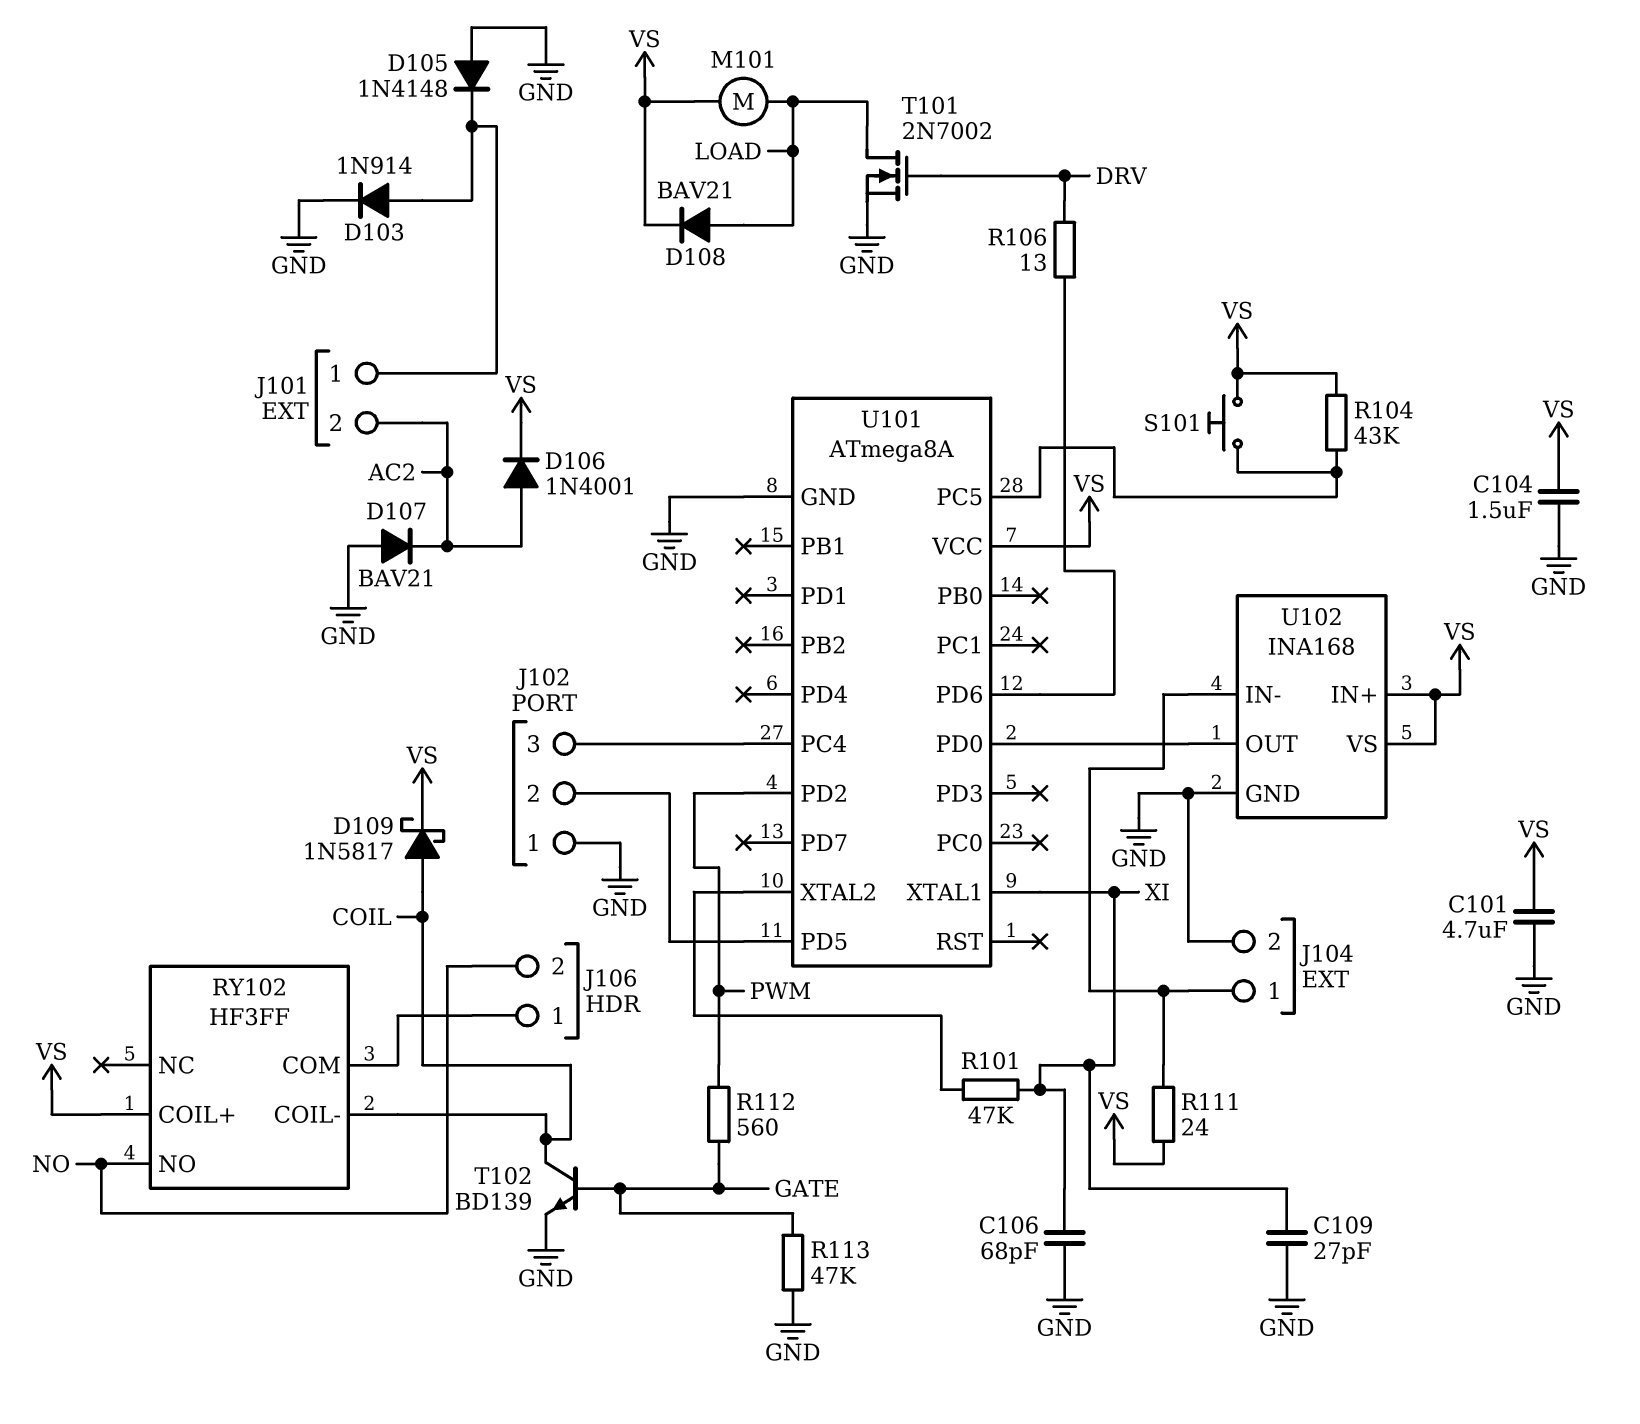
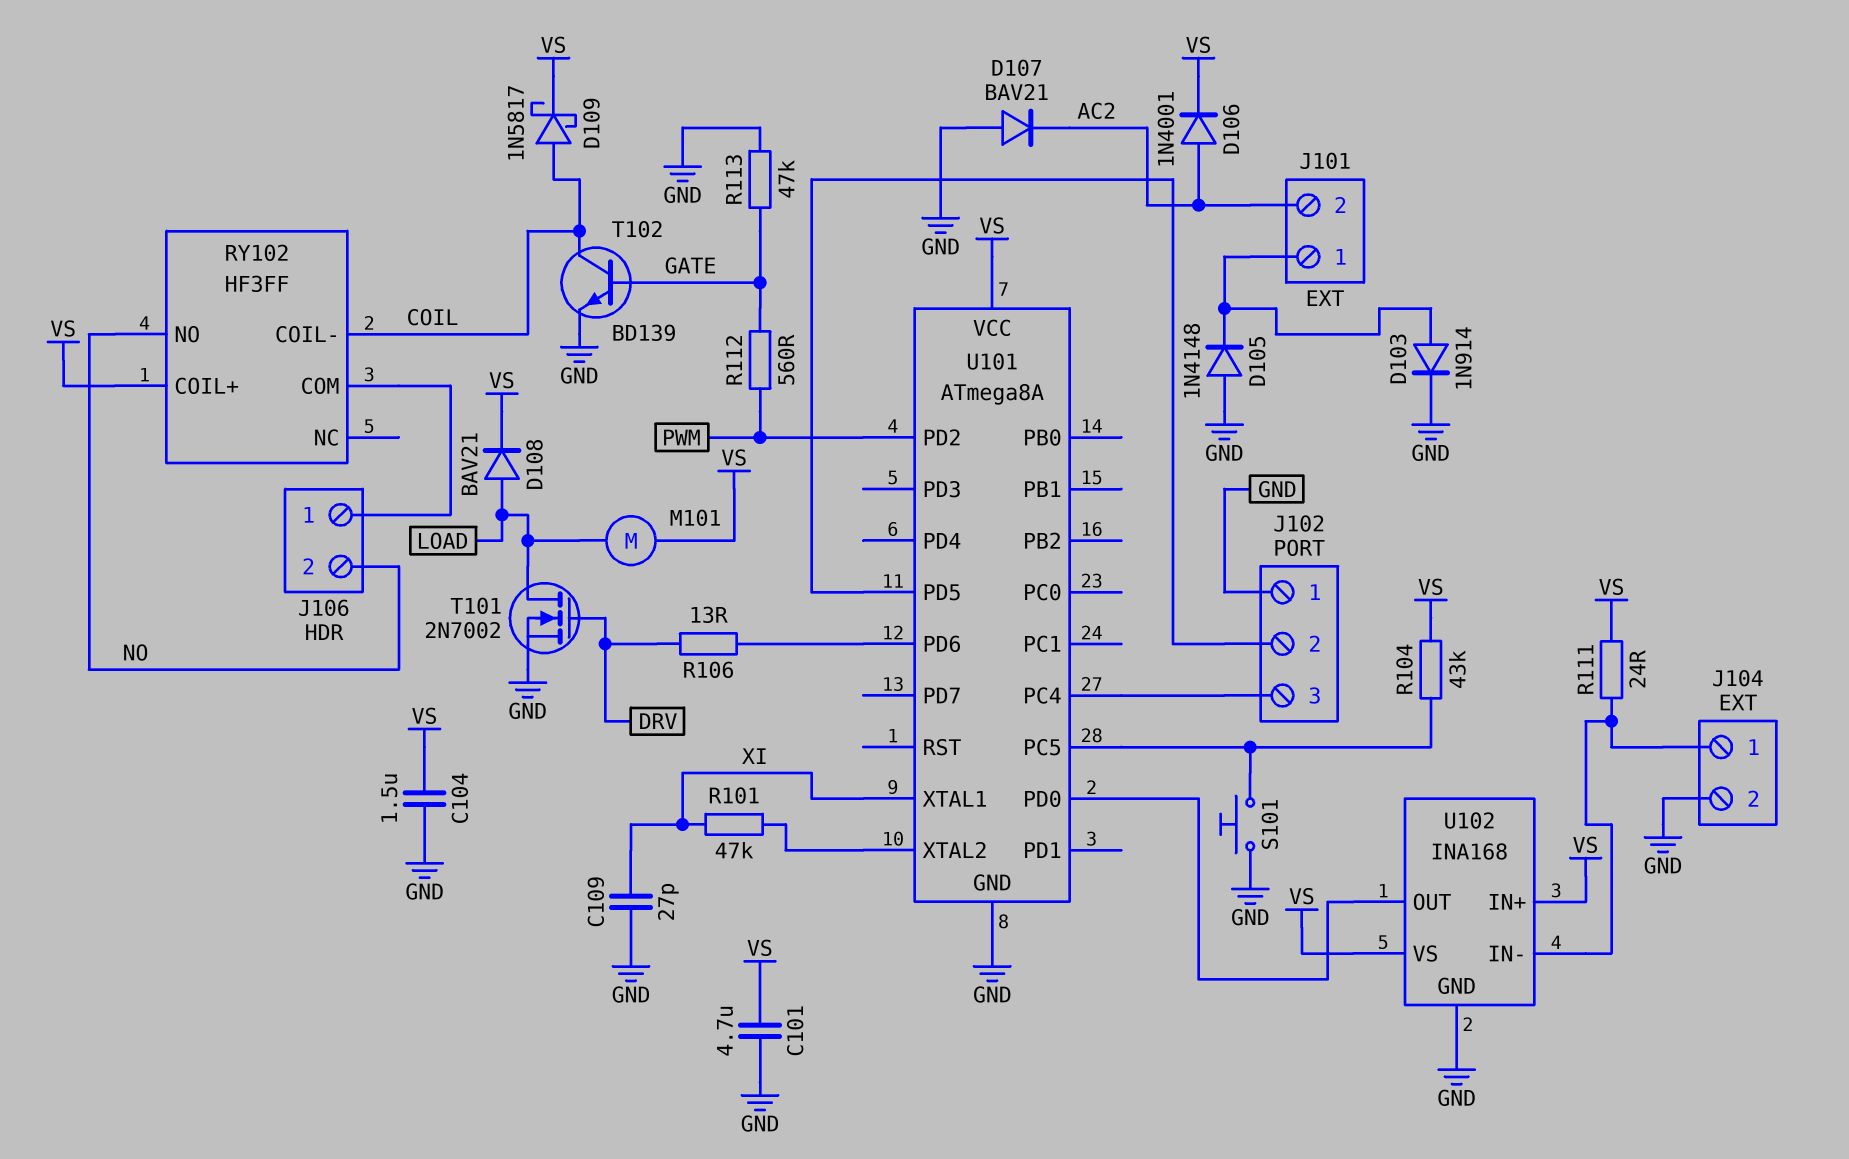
C106: 68pF (GND, XI) -> none
S101: button (U101/PC5, VS) -> button (GND, U101/PC5)

